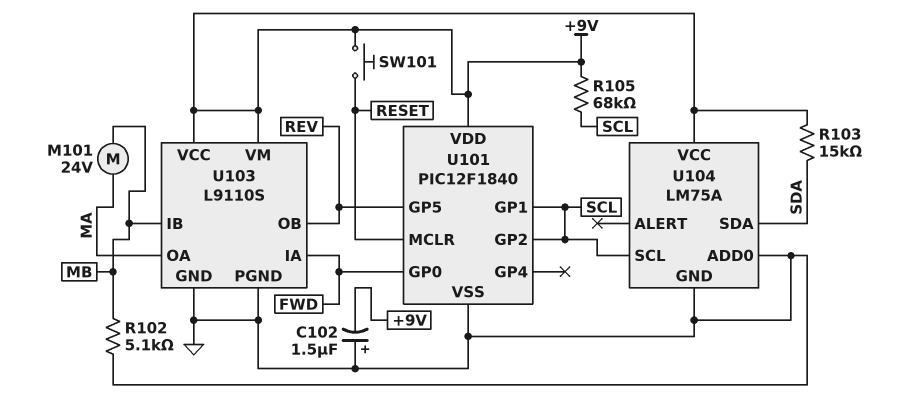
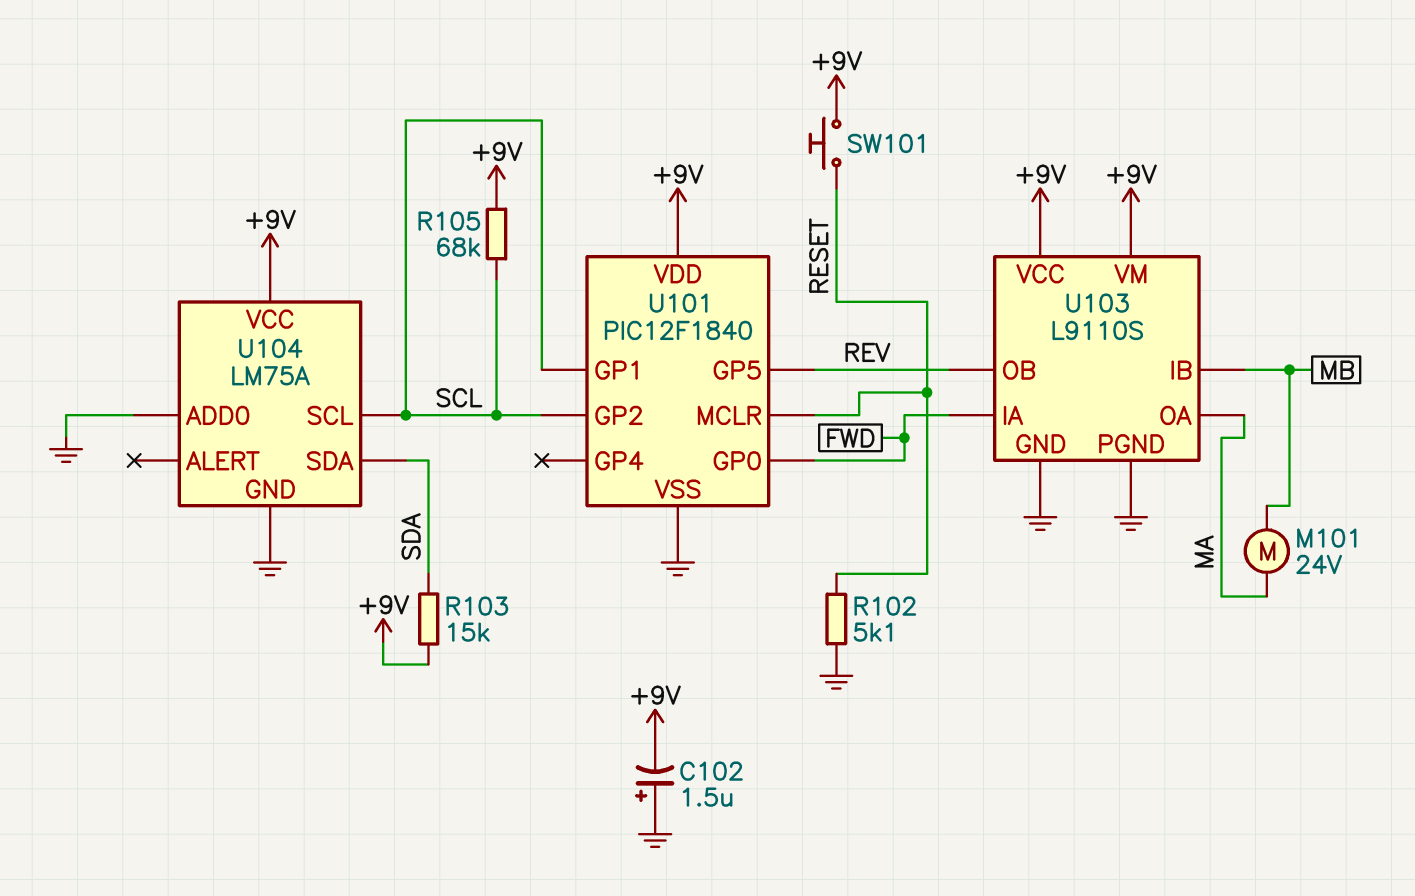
R102: 5.1k (GND, MB) -> 5.1k (GND, RESET)

